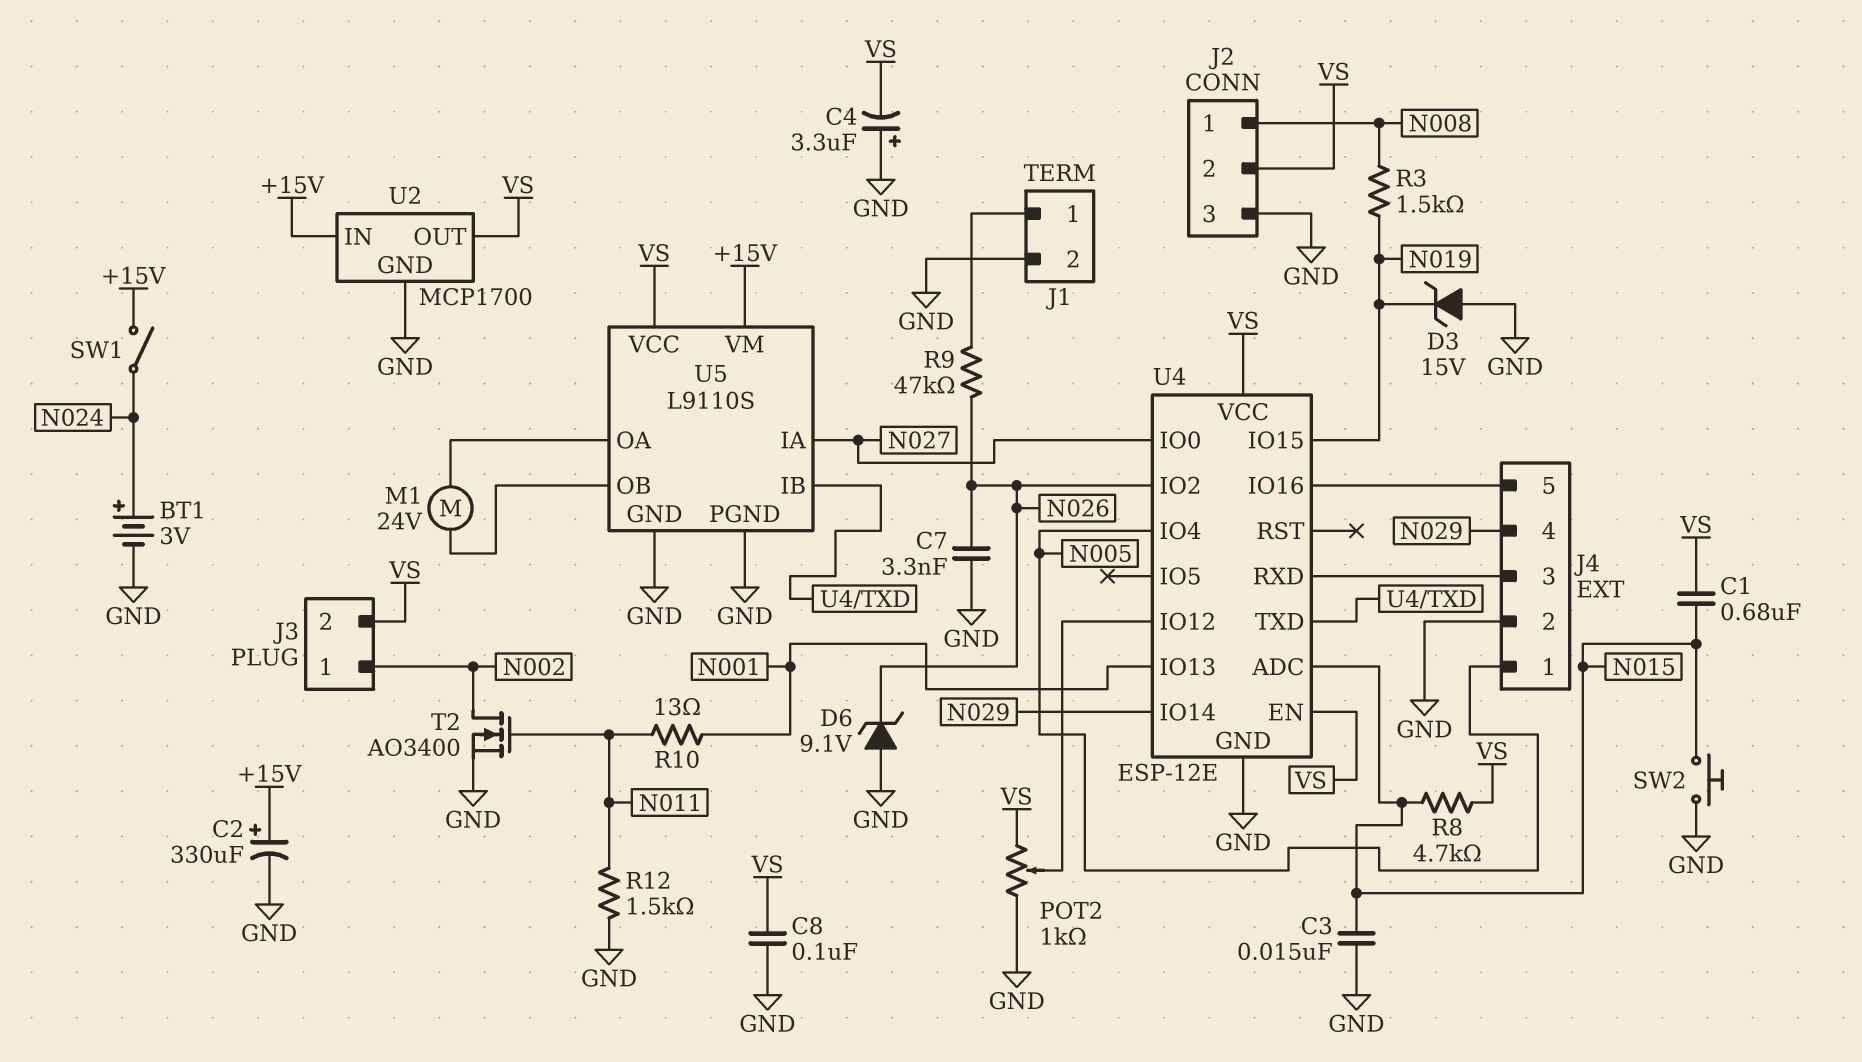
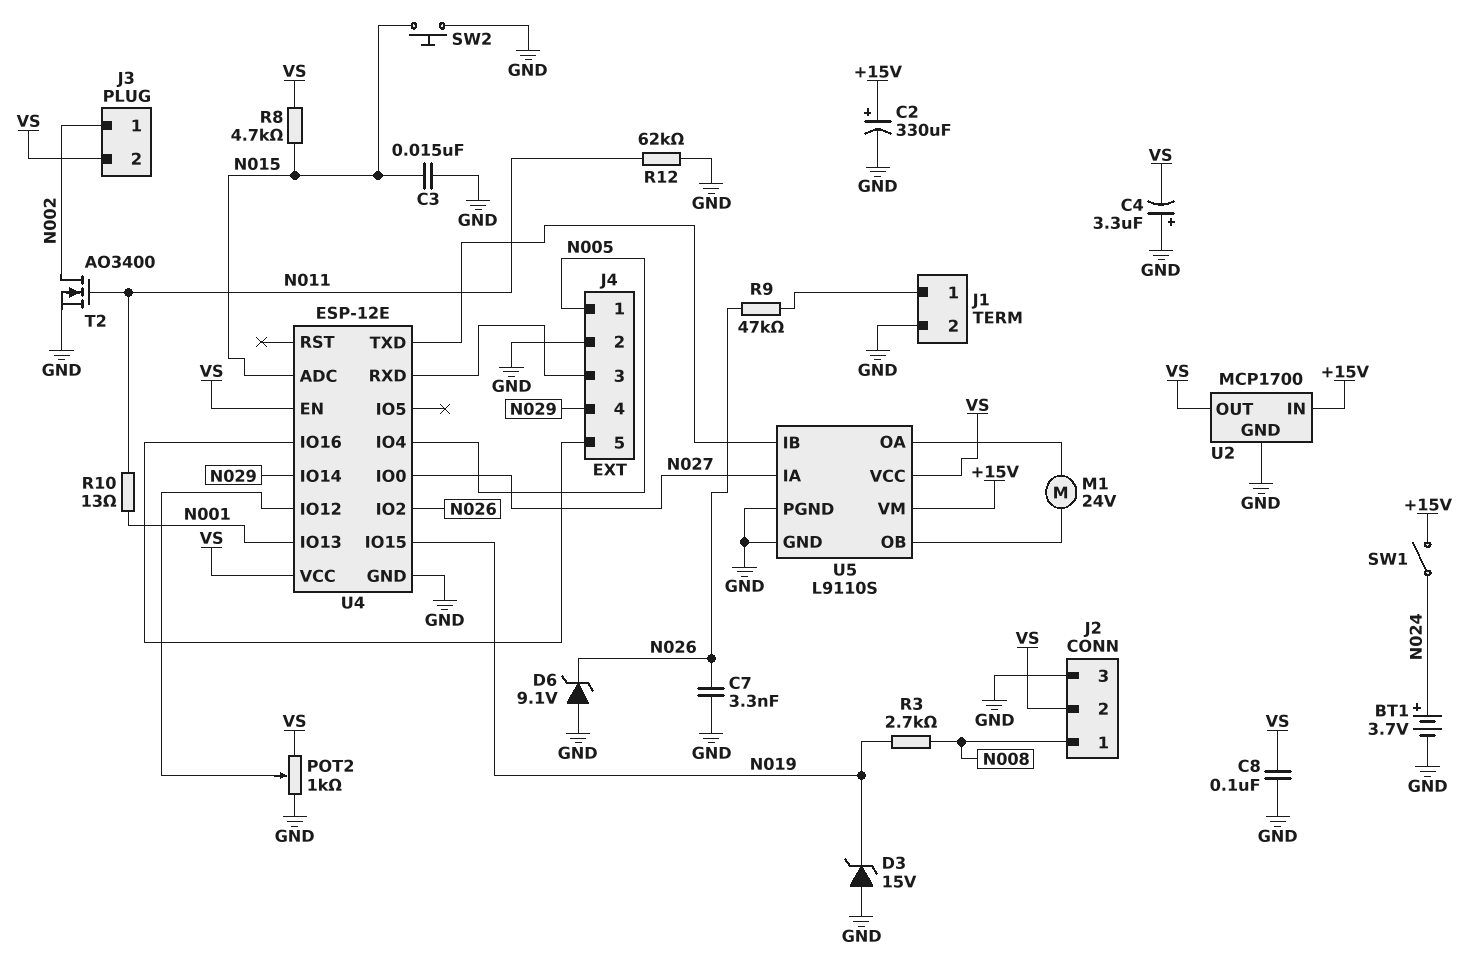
BT1: 3V (plus N024, minus GND) -> 3.7V (plus N024, minus GND)
C1: 680nF (N015, VS) -> none
R3: 1.5k (N008, N019) -> 2.7k (N008, N019)
R12: 1.5k (GND, N011) -> 62k (GND, N011)

